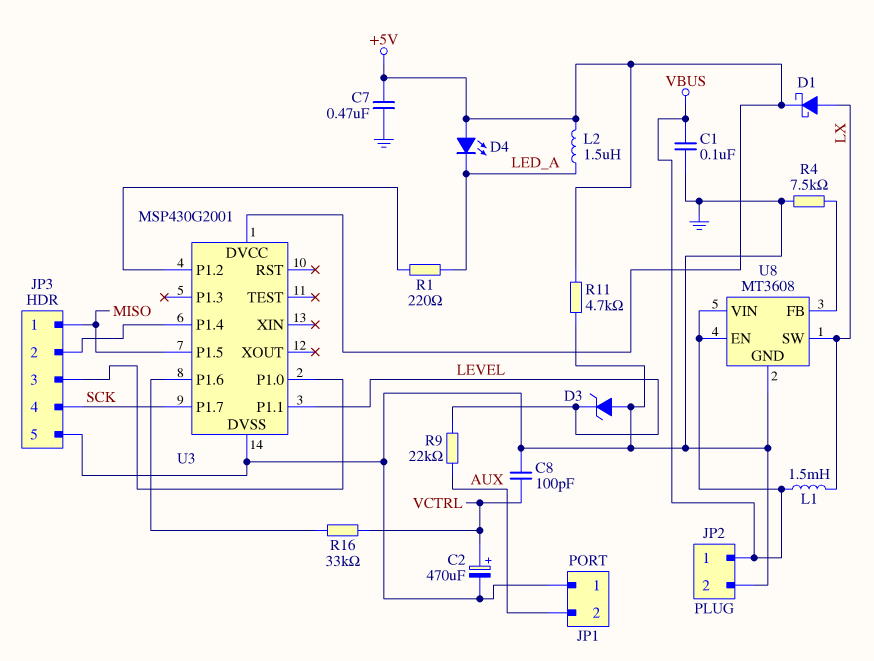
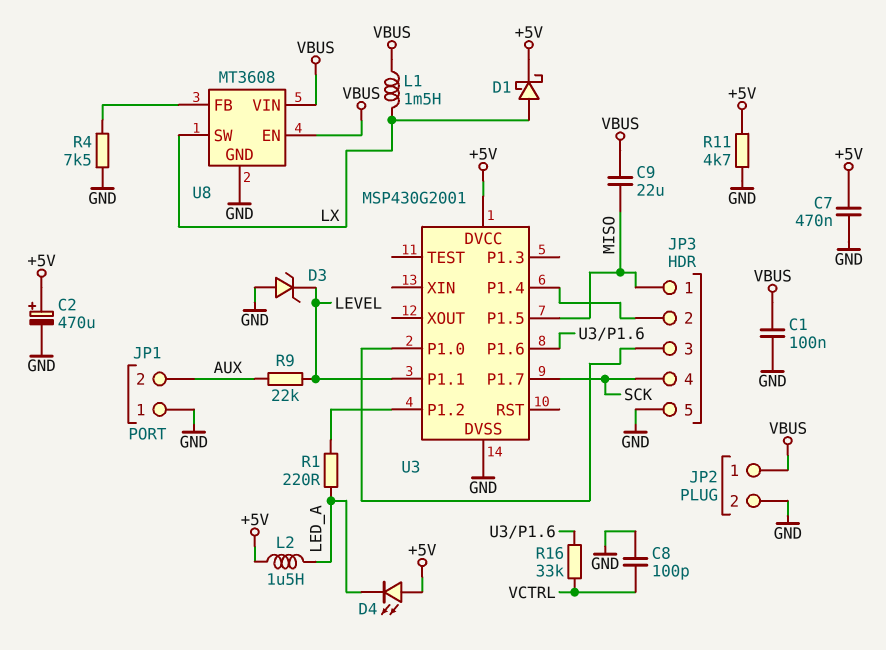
C2: 470uF (plus VCTRL, minus GND) -> 470uF (plus +5V, minus GND)
C9: none -> 22uF (MISO, VBUS)

